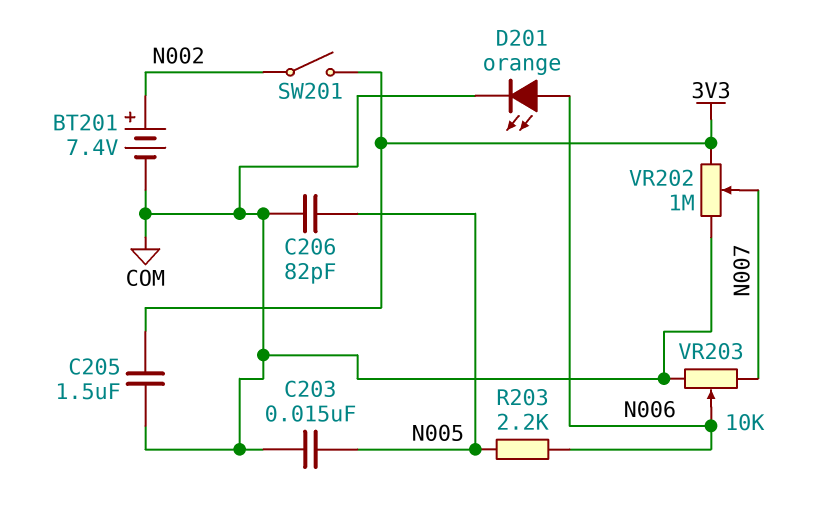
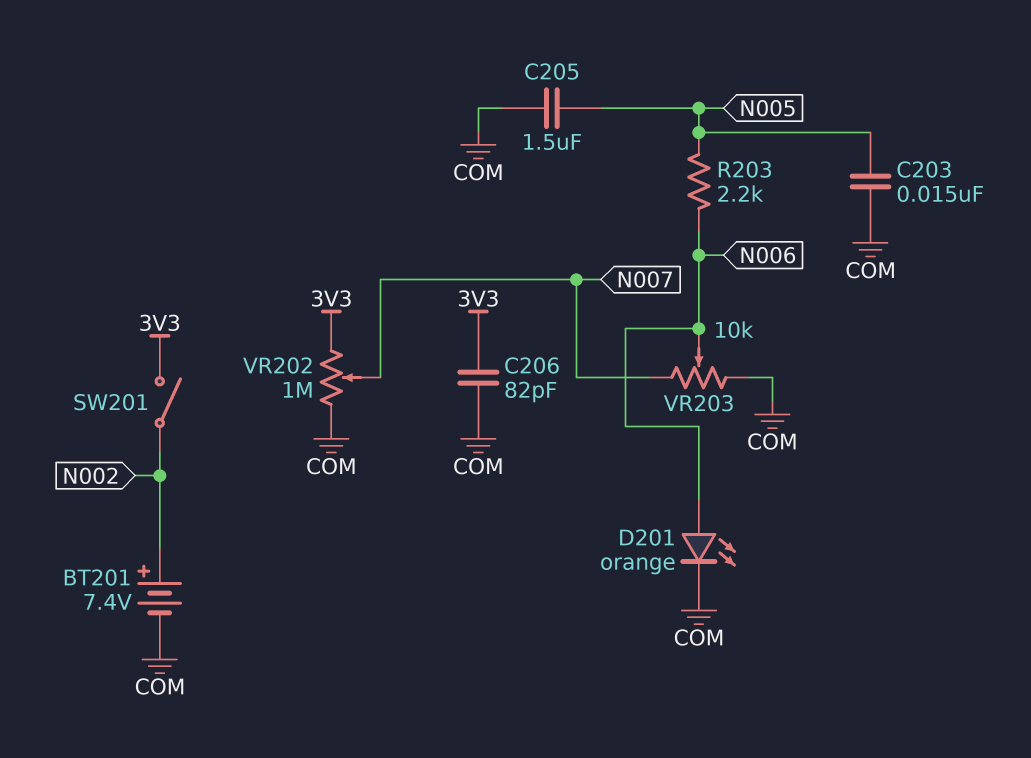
C205: 1.5uF (3V3, COM) -> 1.5uF (COM, N005)
C206: 82pF (COM, N005) -> 82pF (3V3, COM)

